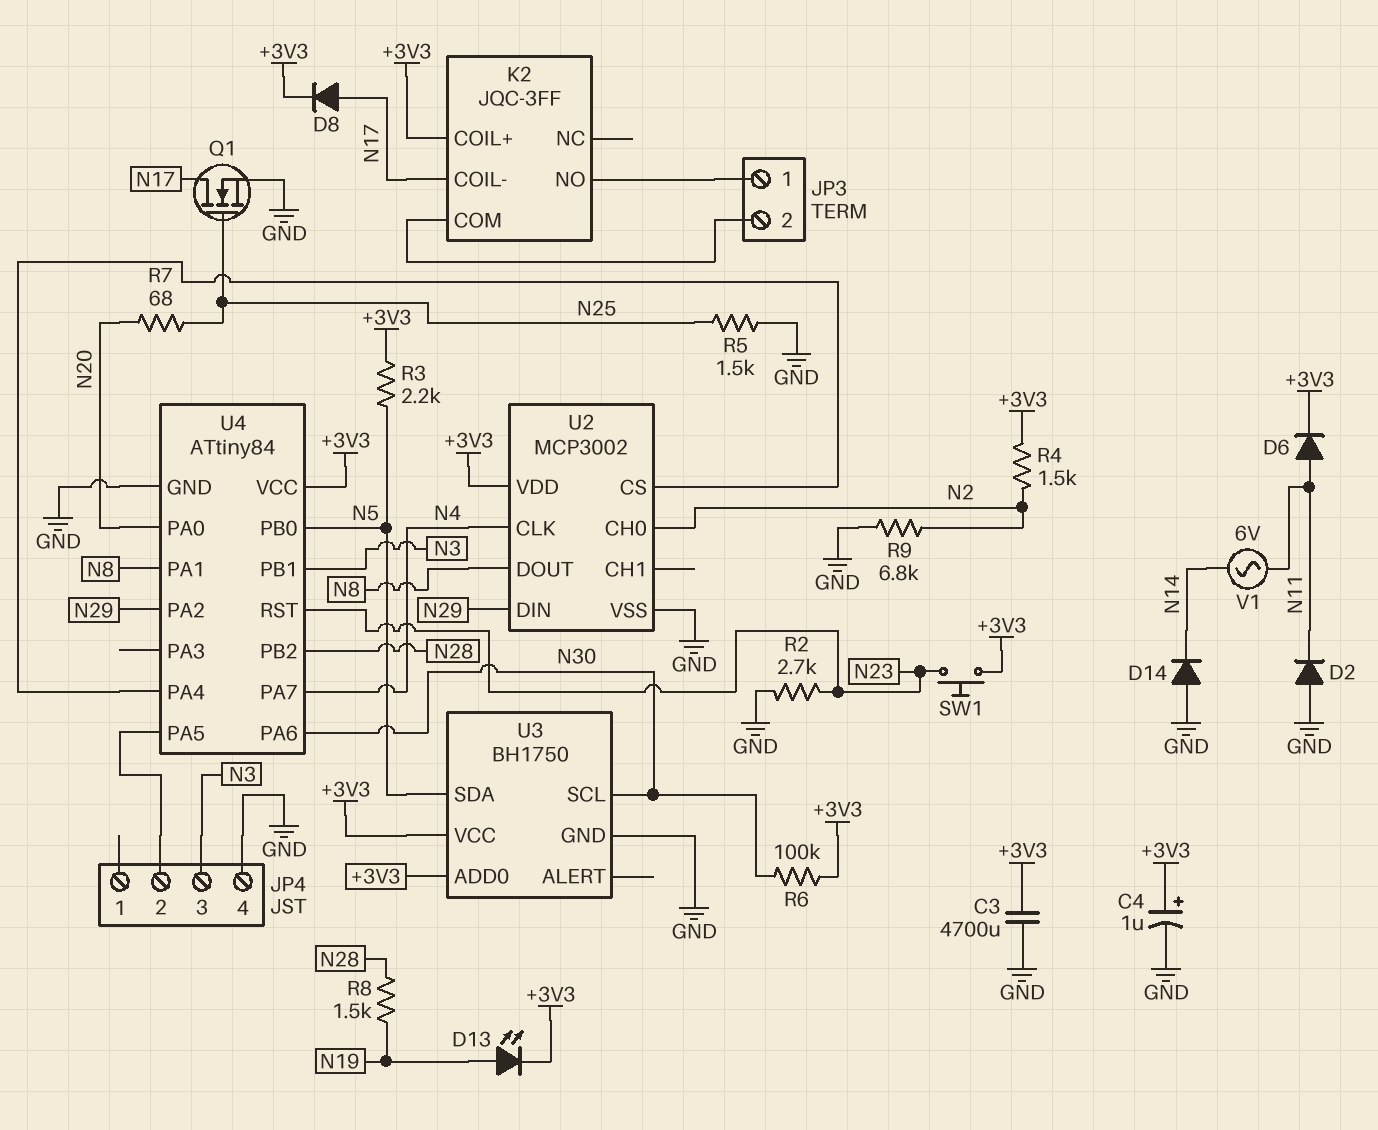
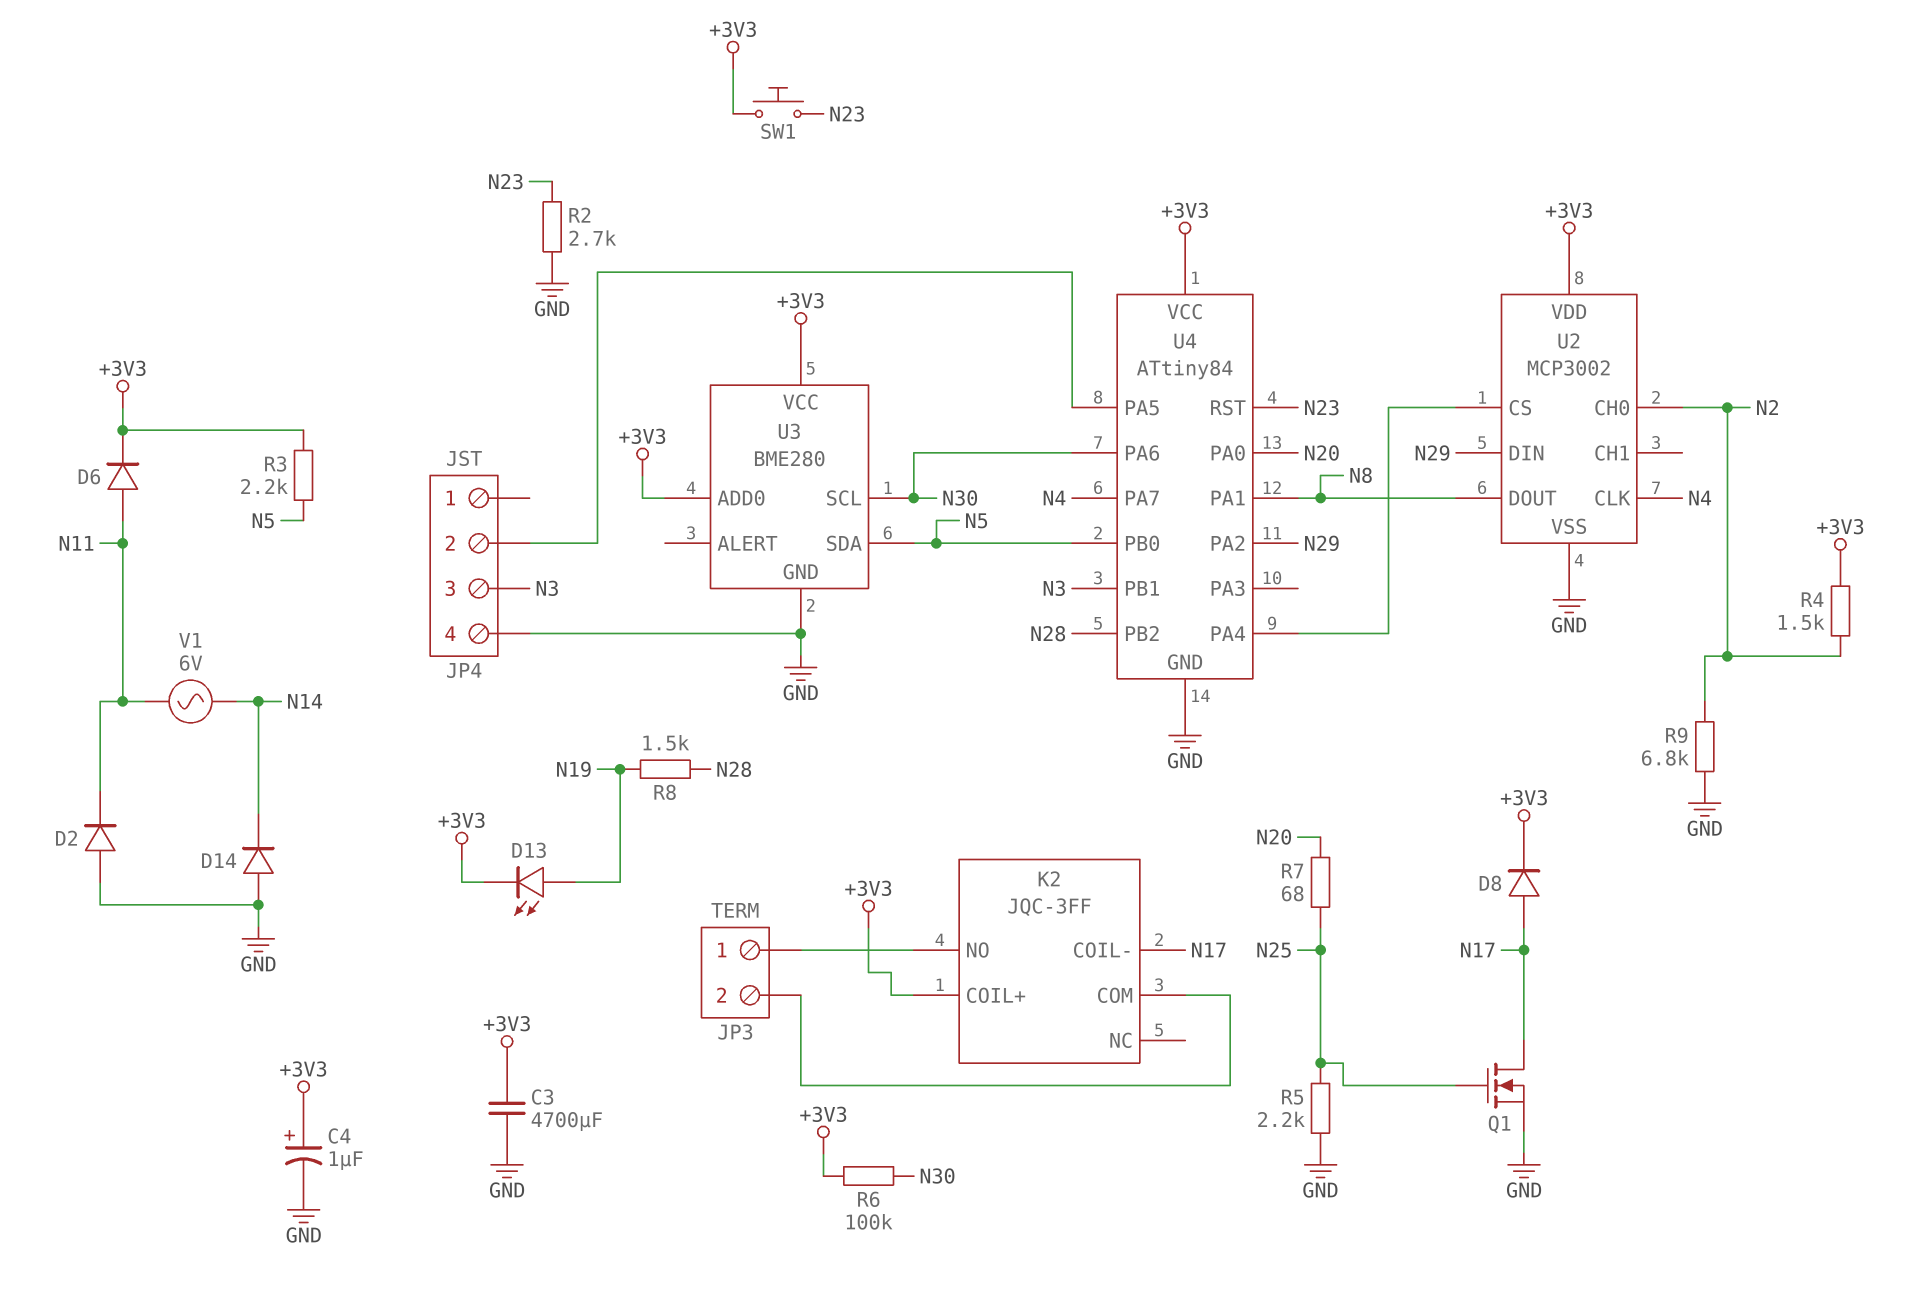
R5: 1.5k (GND, N25) -> 2.2k (GND, N25)
U3: BH1750 -> BME280

